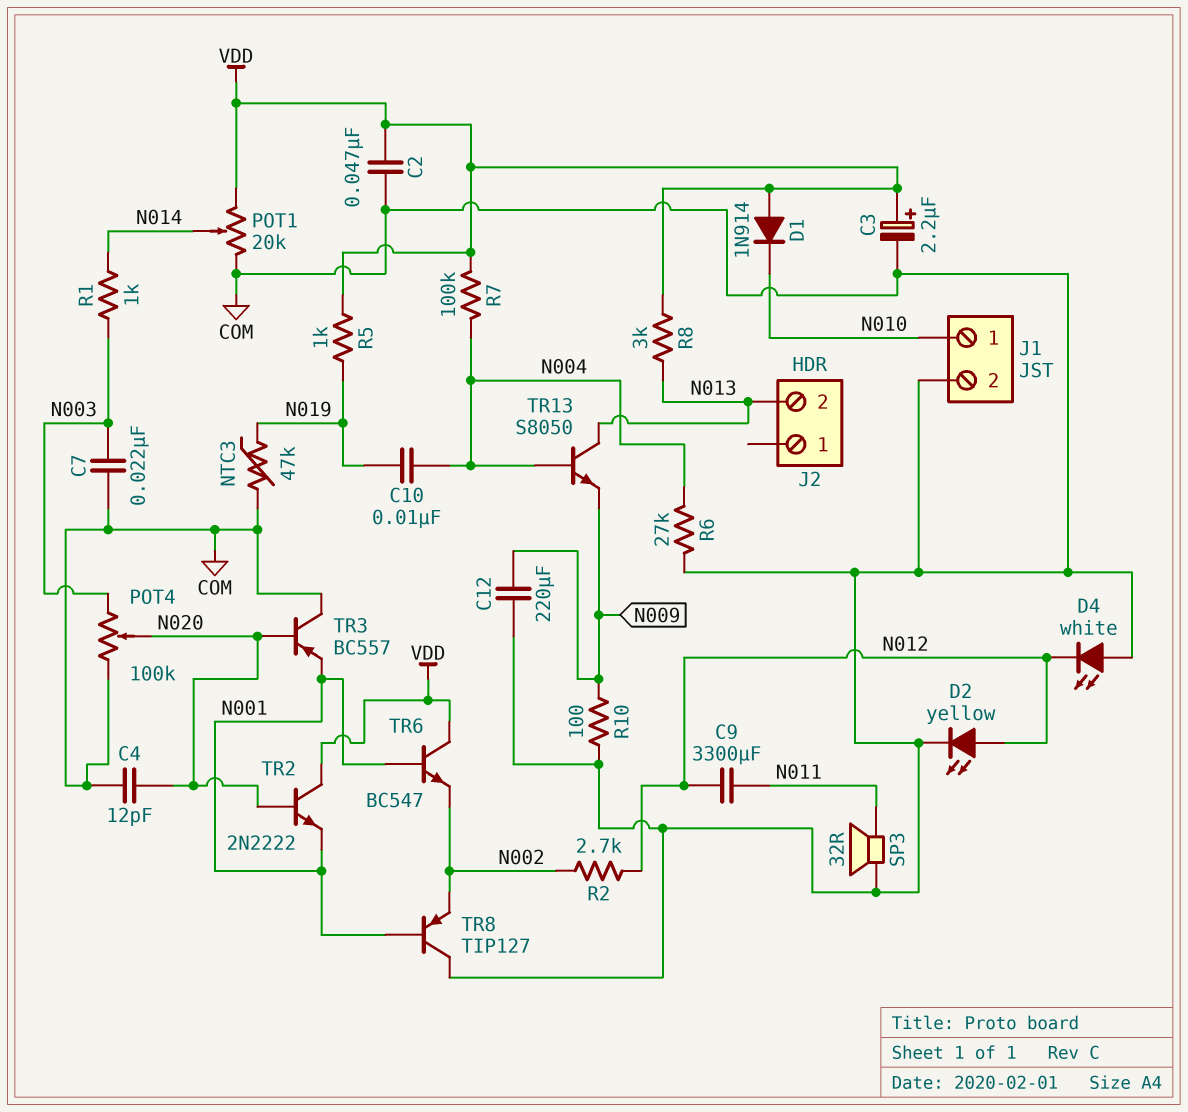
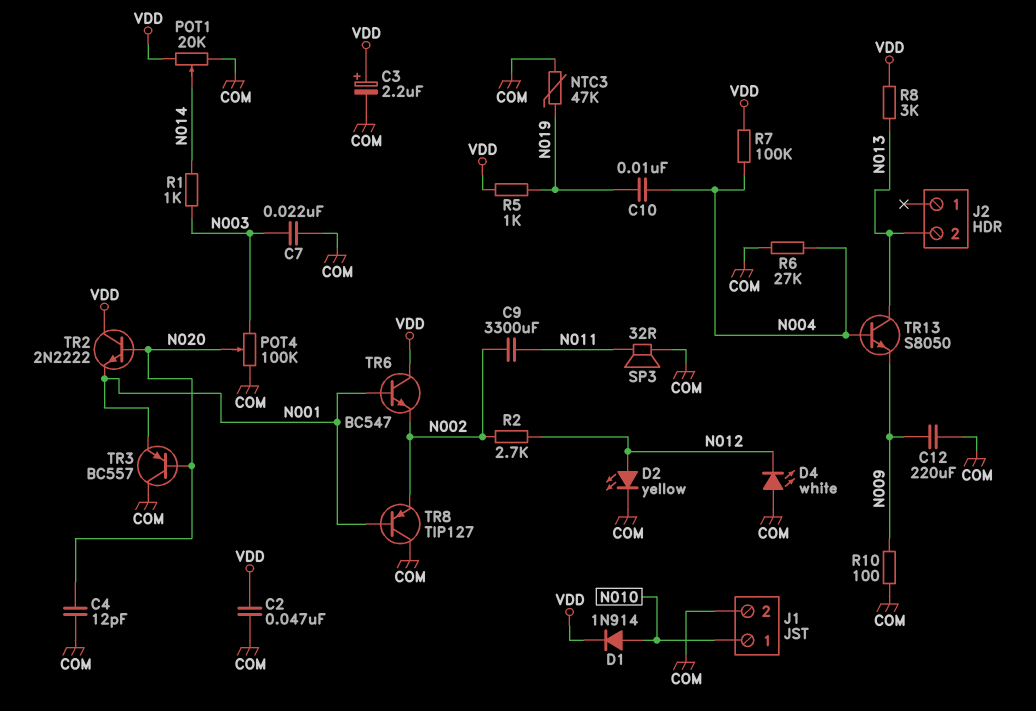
C9: 3300uF (N011, N012) -> 3300uF (N002, N011)
D1: diode 1N914 (A VDD, K N010) -> diode 1N914 (A N010, K VDD)

